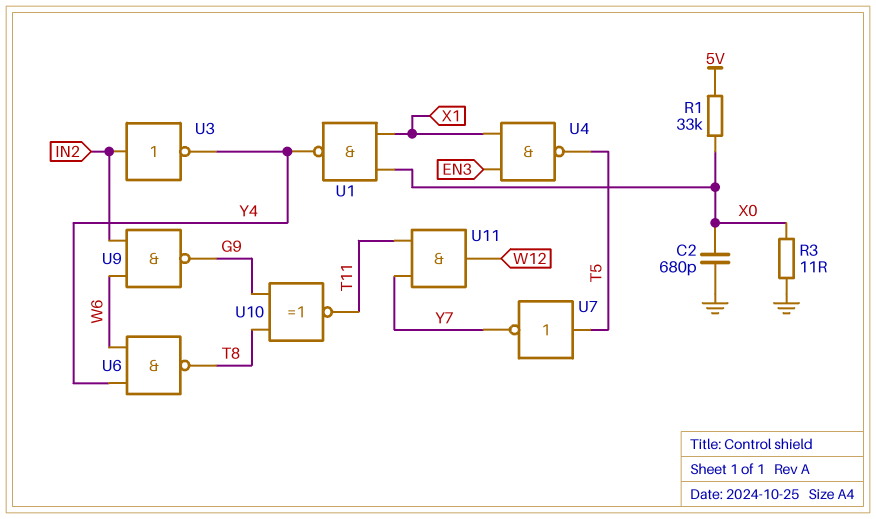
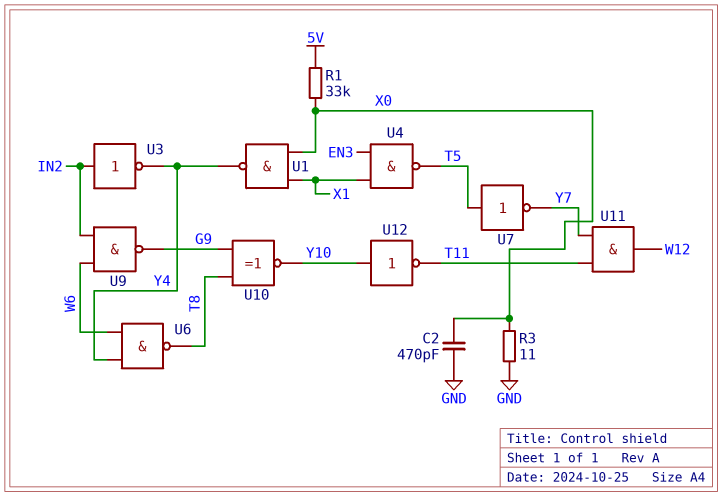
C2: 680pF (GND, X0) -> 470pF (GND, X0)
U10: XNOR (in G9, in T8, out T11) -> XNOR (in G9, in T8, out Y10)
U12: none -> NOT (in Y10, out T11)

